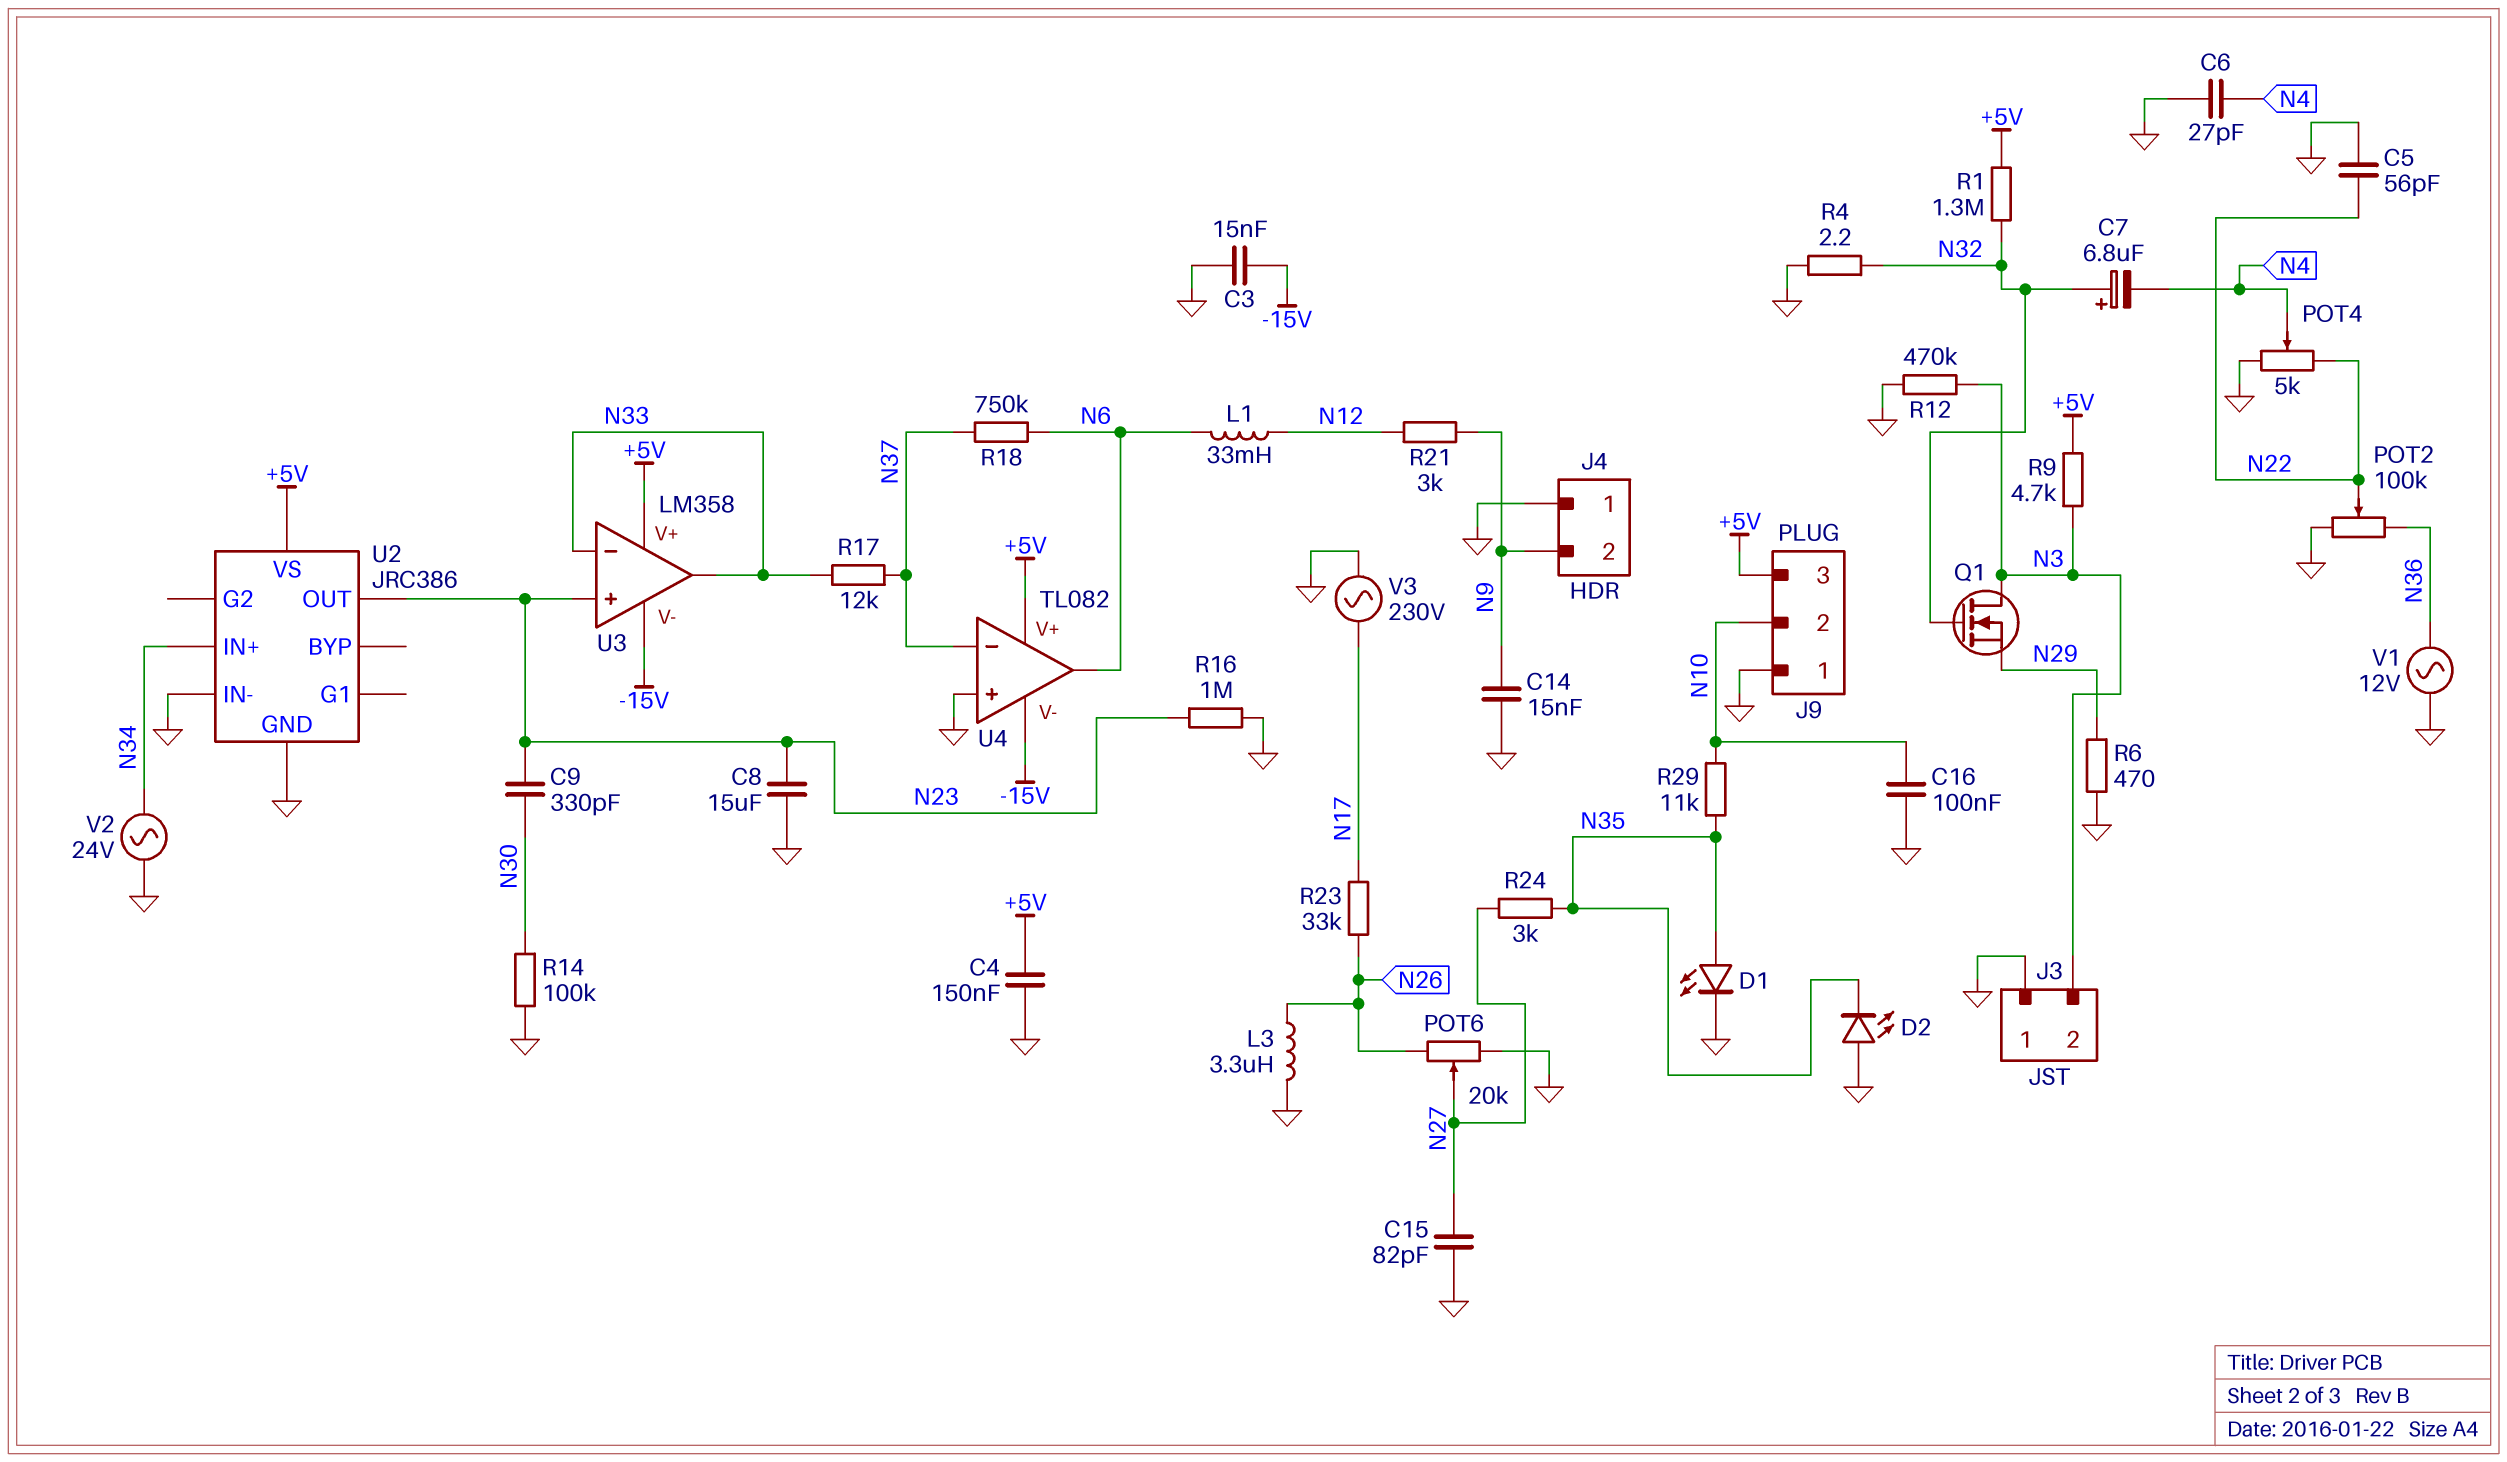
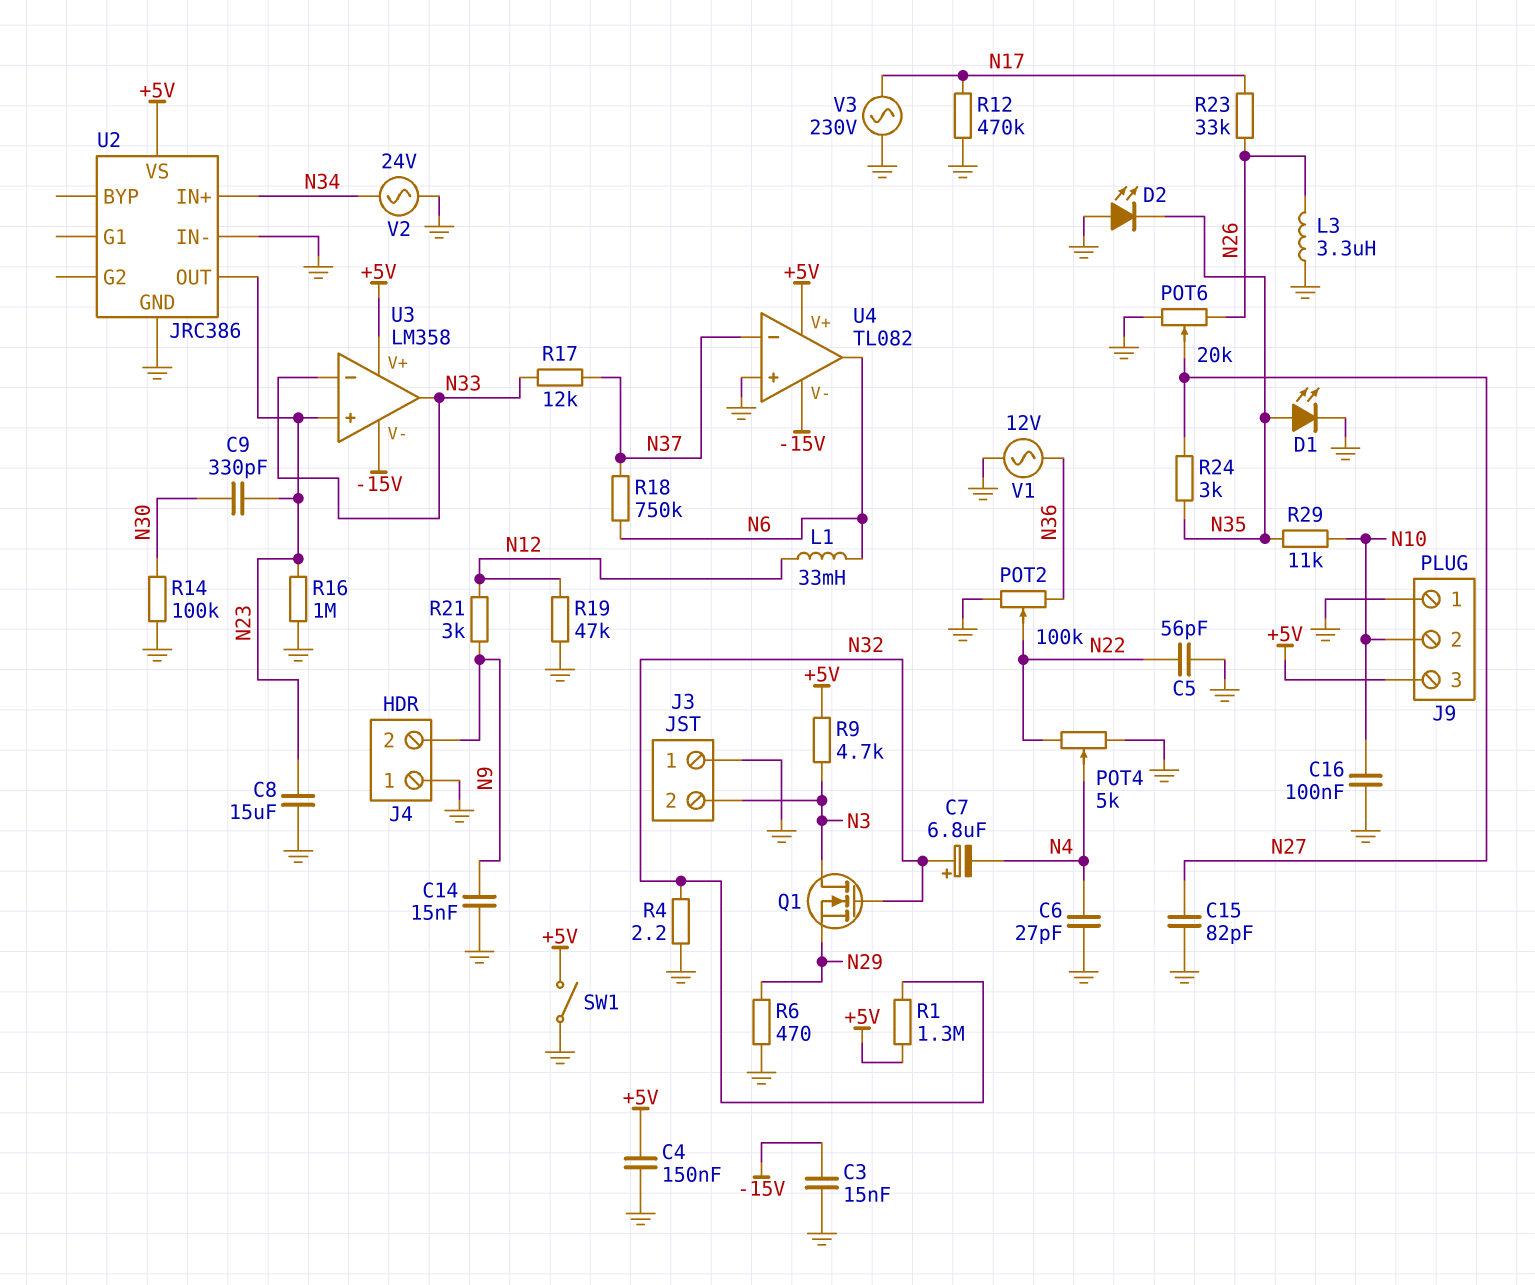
R12: 470k (GND, N3) -> 470k (GND, N17)
R19: none -> 47k (GND, N12)
SW1: none -> switch (+5V, GND)

